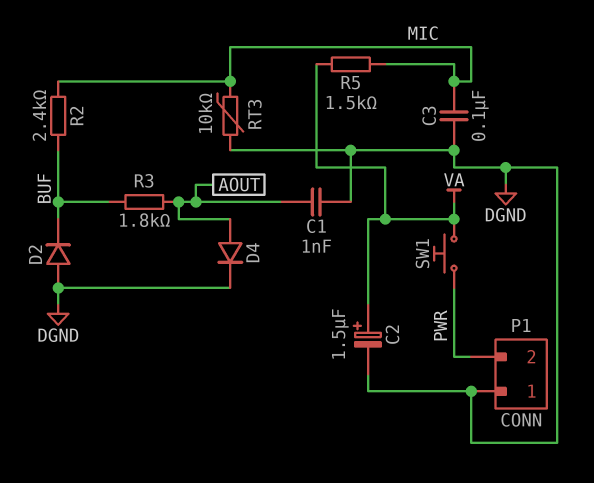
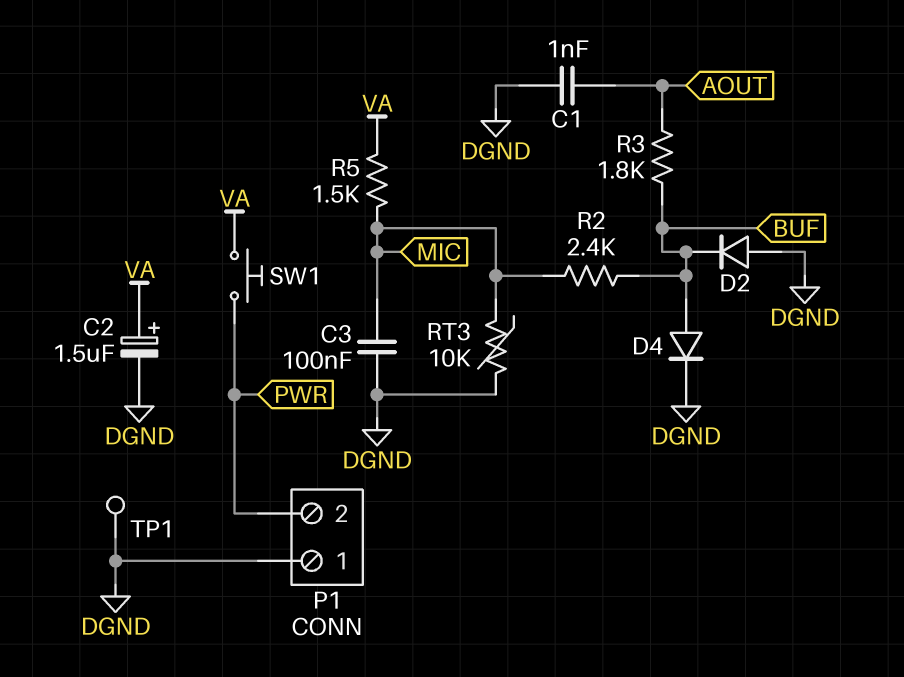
D4: diode (A AOUT, K DGND) -> diode (A BUF, K DGND)
TP1: none -> test point (DGND)

